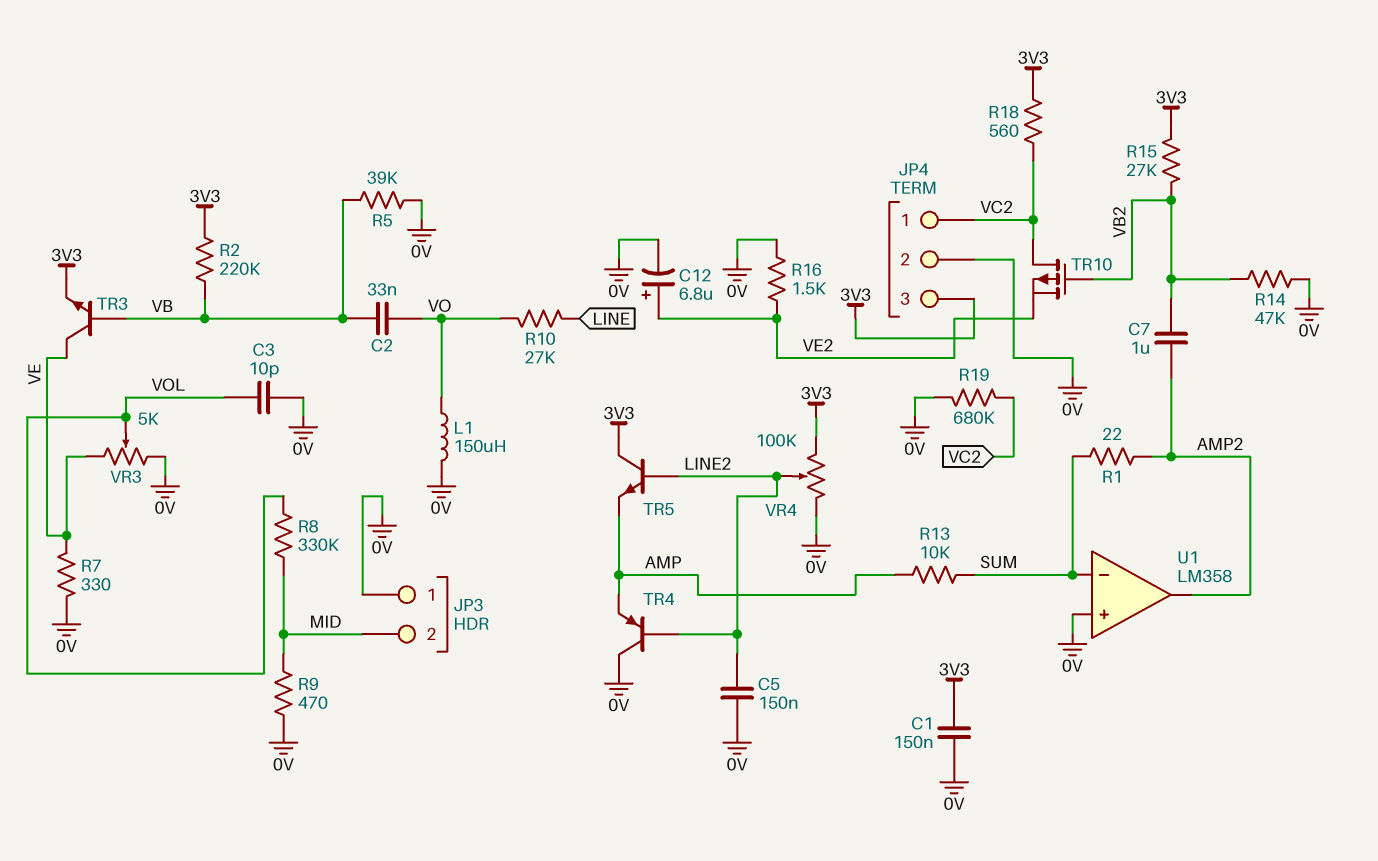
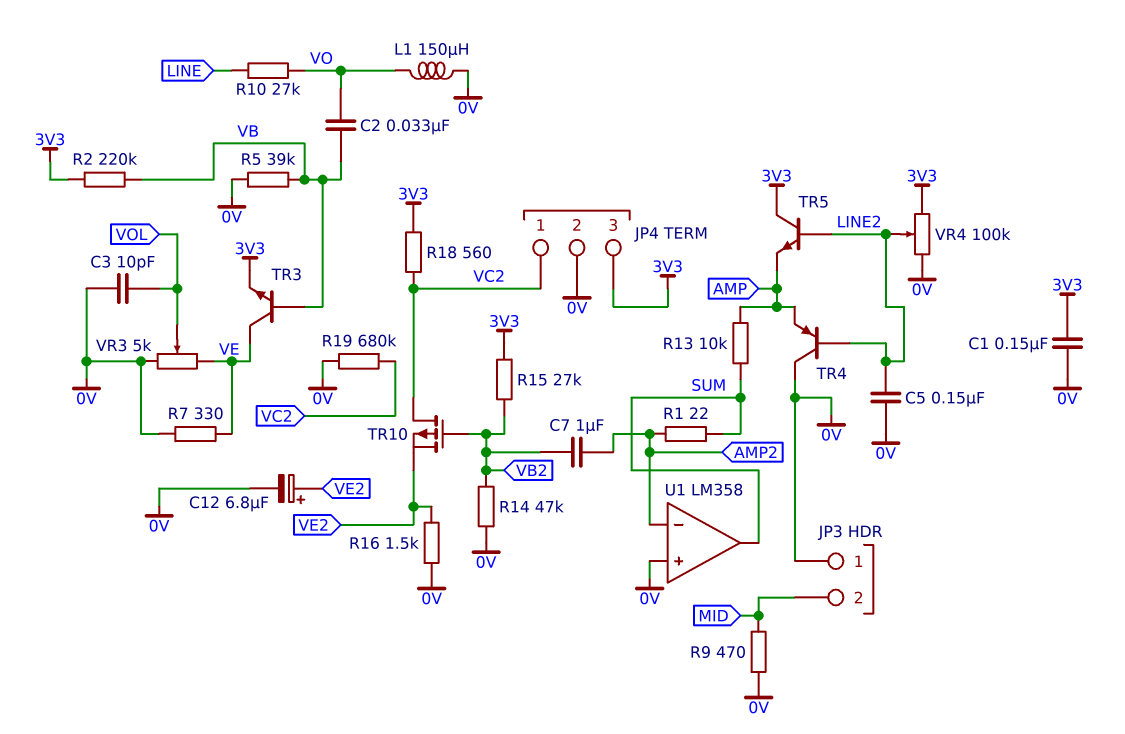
R8: 330k (MID, VOL) -> none
U1 pin in-: SUM -> AMP2
U1 pin out: AMP2 -> SUM

